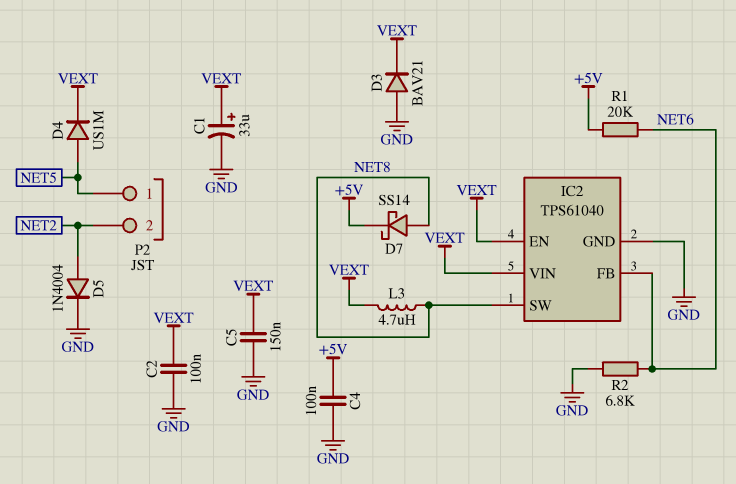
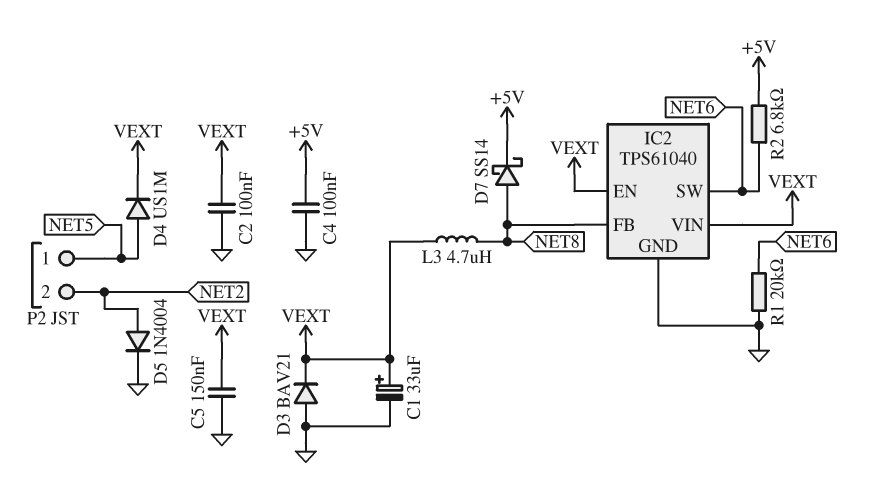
IC2 pin FB: NET6 -> NET8
IC2 pin SW: NET8 -> NET6
R1: 20k (+5V, NET6) -> 20k (GND, NET6)
R2: 6.8k (GND, NET6) -> 6.8k (+5V, NET6)

